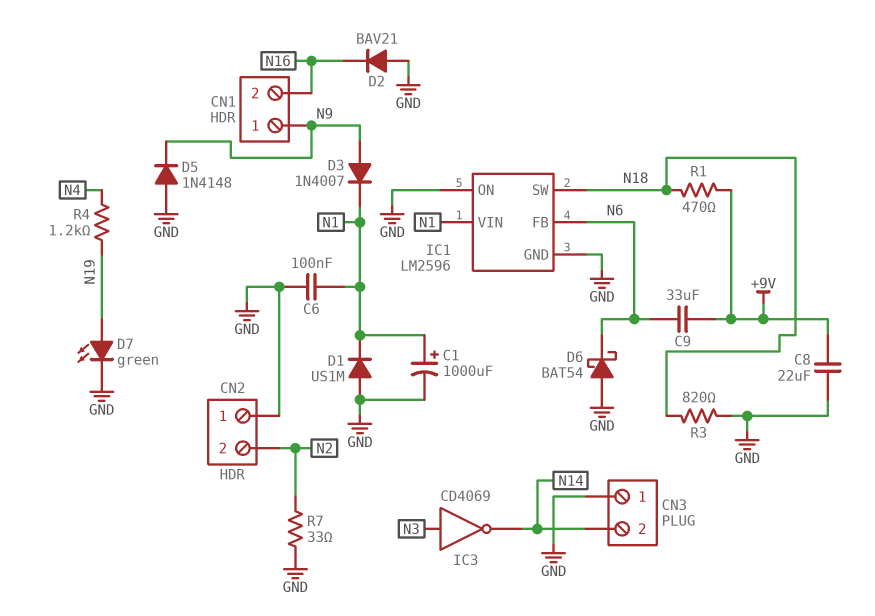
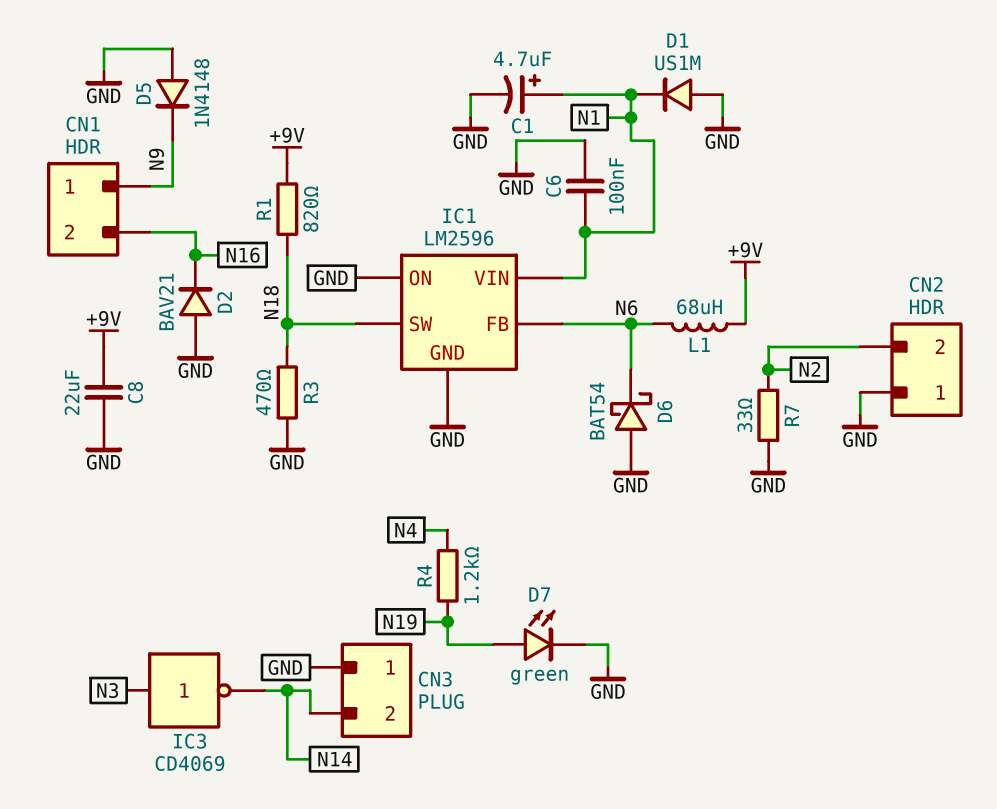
C1: 1000uF (plus N1, minus GND) -> 4.7uF (plus N1, minus GND)
C9: 33uF (+9V, N6) -> none
D3: diode 1N4007 (A N9, K N1) -> none
L1: none -> 68uH (+9V, N6)
R1: 470 (+9V, N18) -> 820 (+9V, N18)
R3: 820 (GND, N18) -> 470 (GND, N18)

